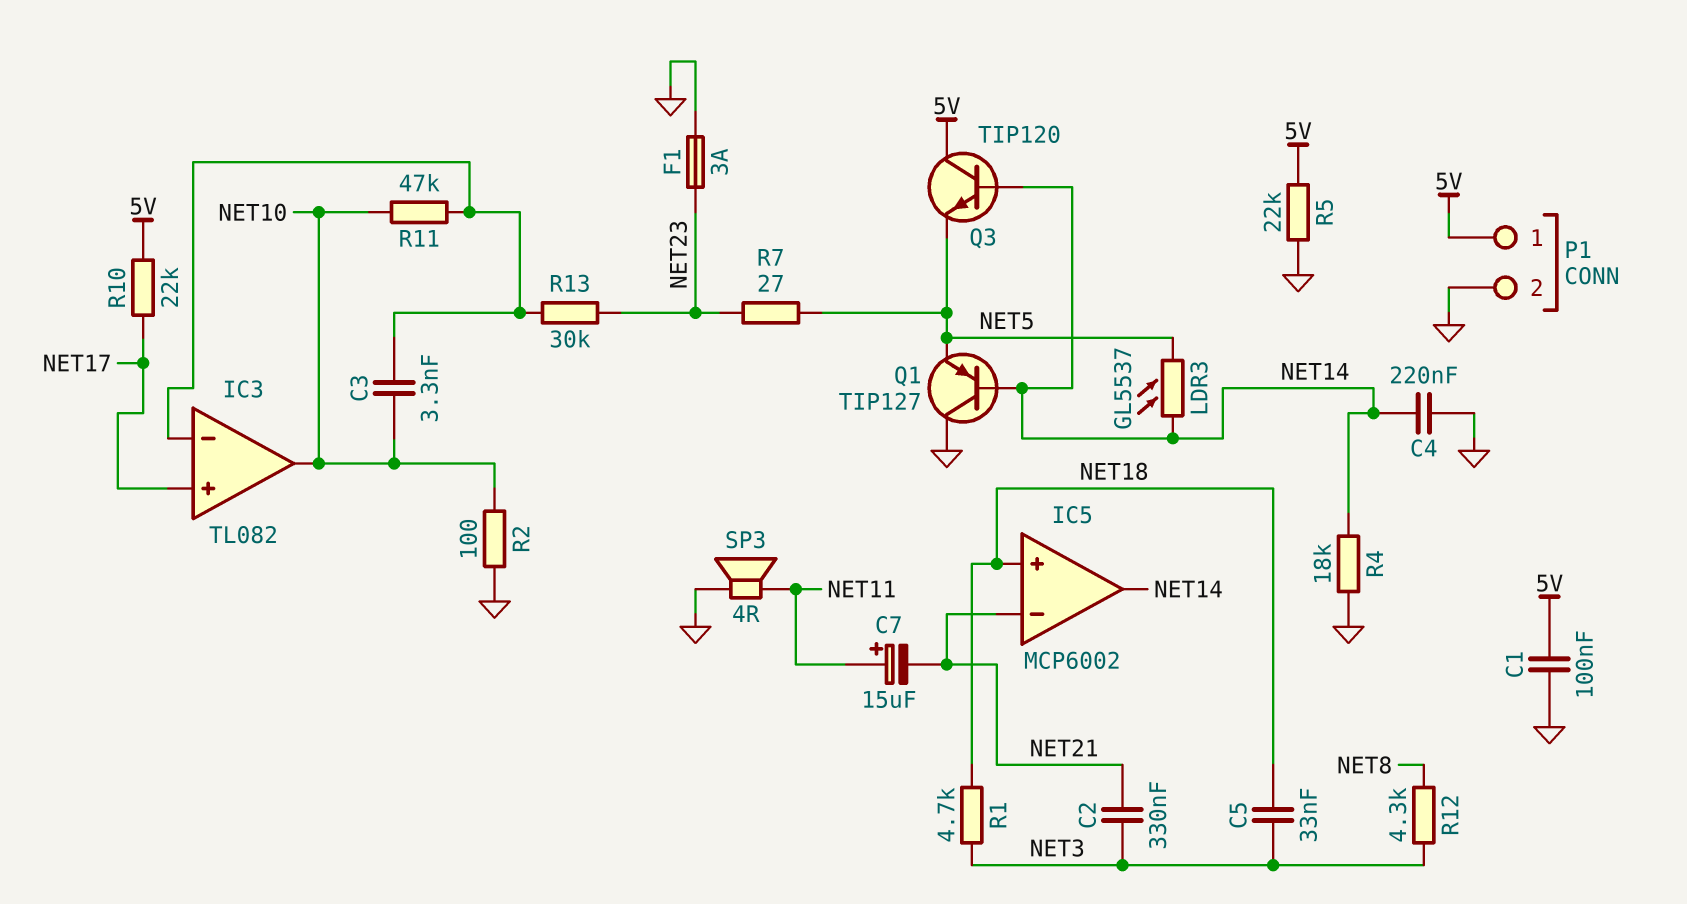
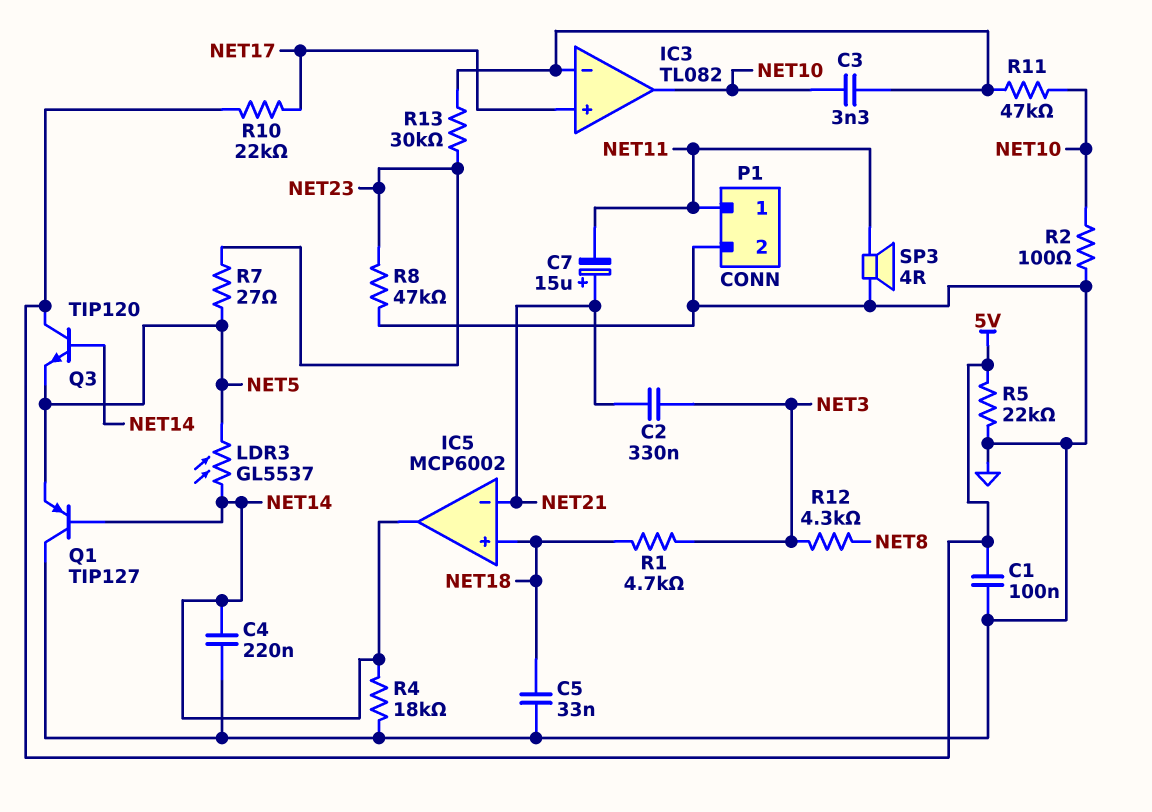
C5: 33nF (NET3, NET18) -> 33nF (GND, NET18)
C7: 15uF (plus NET11, minus NET21) -> 15uF (plus NET21, minus NET11)
F1: 3A (GND, NET23) -> none
P1 pin 1: 5V -> NET11
R8: none -> 47k (GND, NET23)

